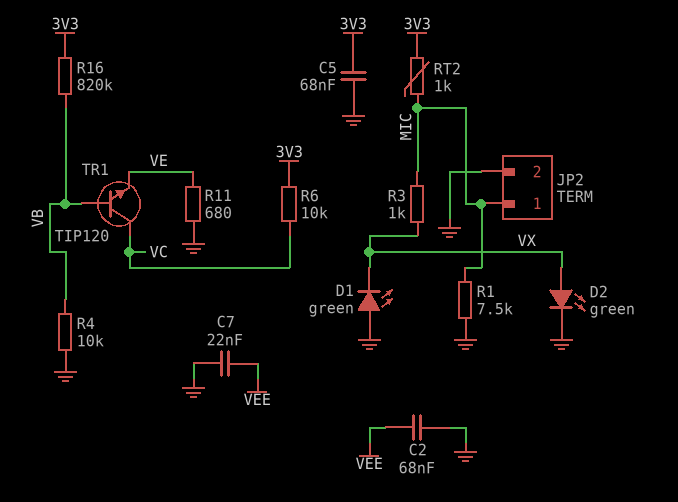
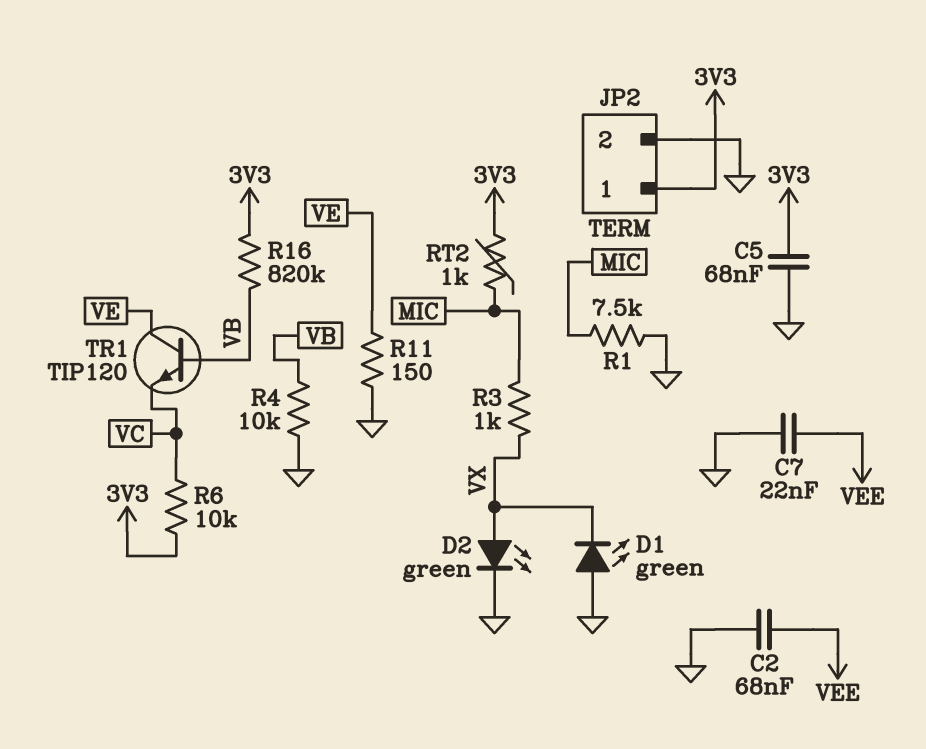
JP2 pin 1: MIC -> 3V3
R11: 680 (GND, VE) -> 150 (GND, VE)
TR1: NPN TIP120 (B VB, C VC, E VE) -> NPN TIP120 (B VB, C VE, E VC)

